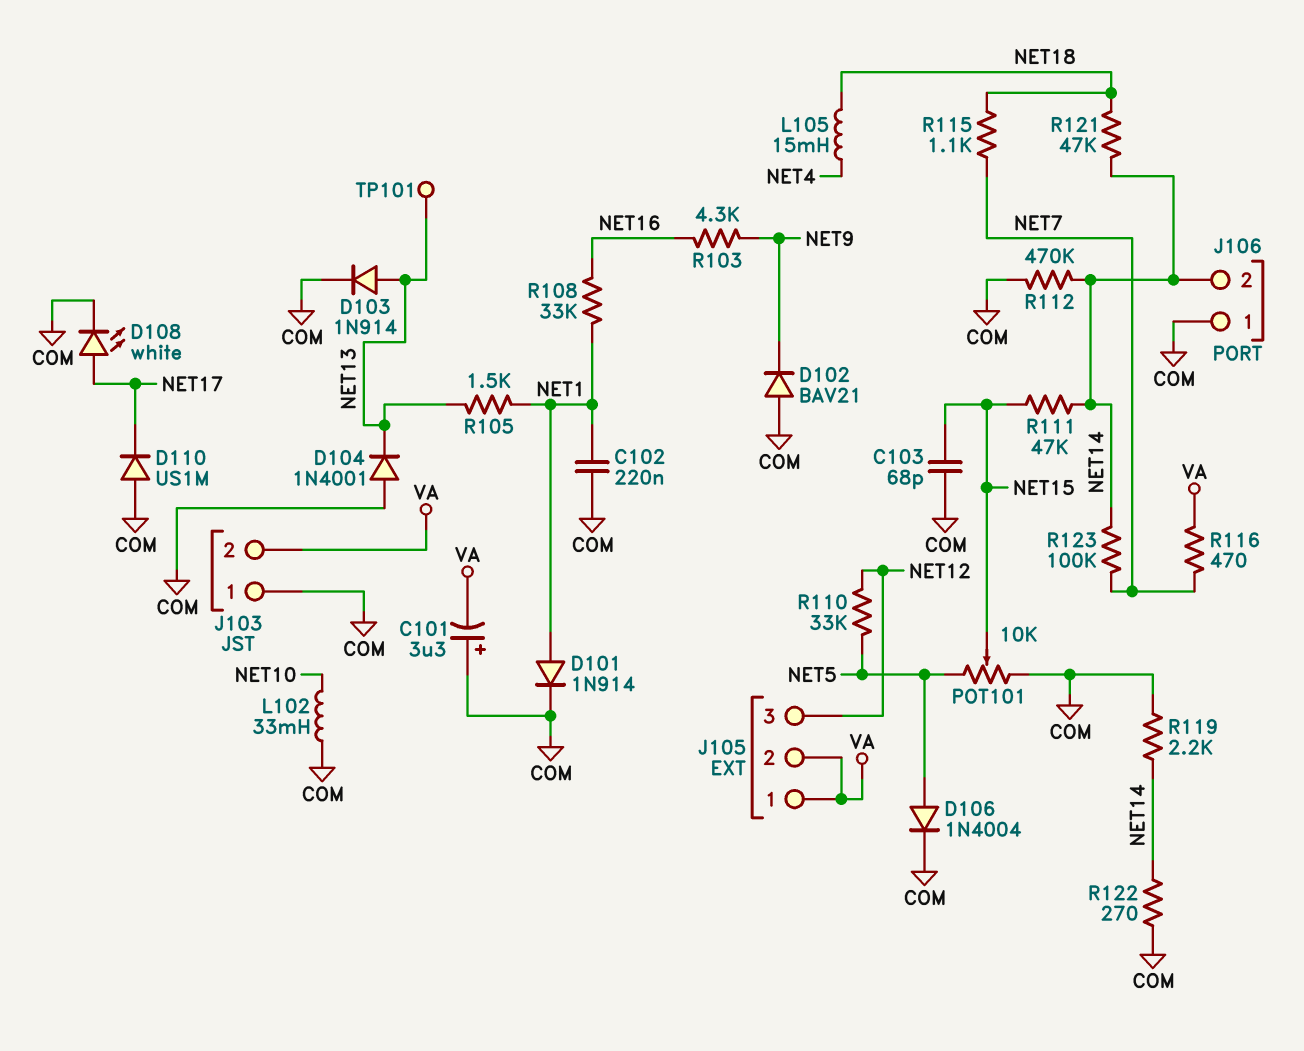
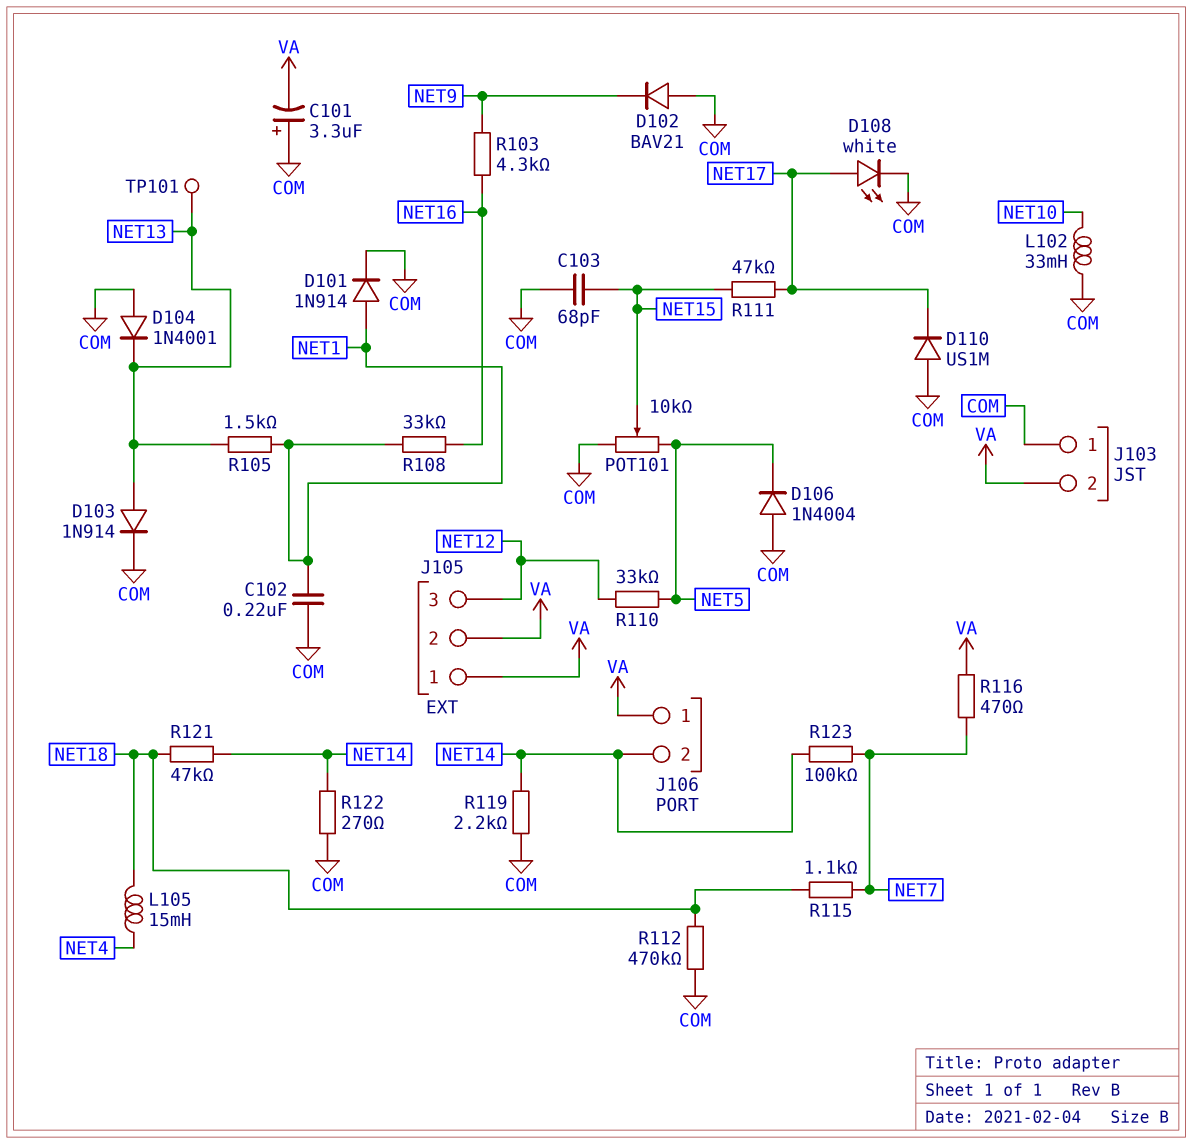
D106: diode 1N4004 (A NET5, K COM) -> diode 1N4004 (A COM, K NET5)
J106 pin 1: COM -> VA
R111: 47k (NET14, NET15) -> 47k (NET15, NET17)
R112: 470k (COM, NET14) -> 470k (COM, NET18)

